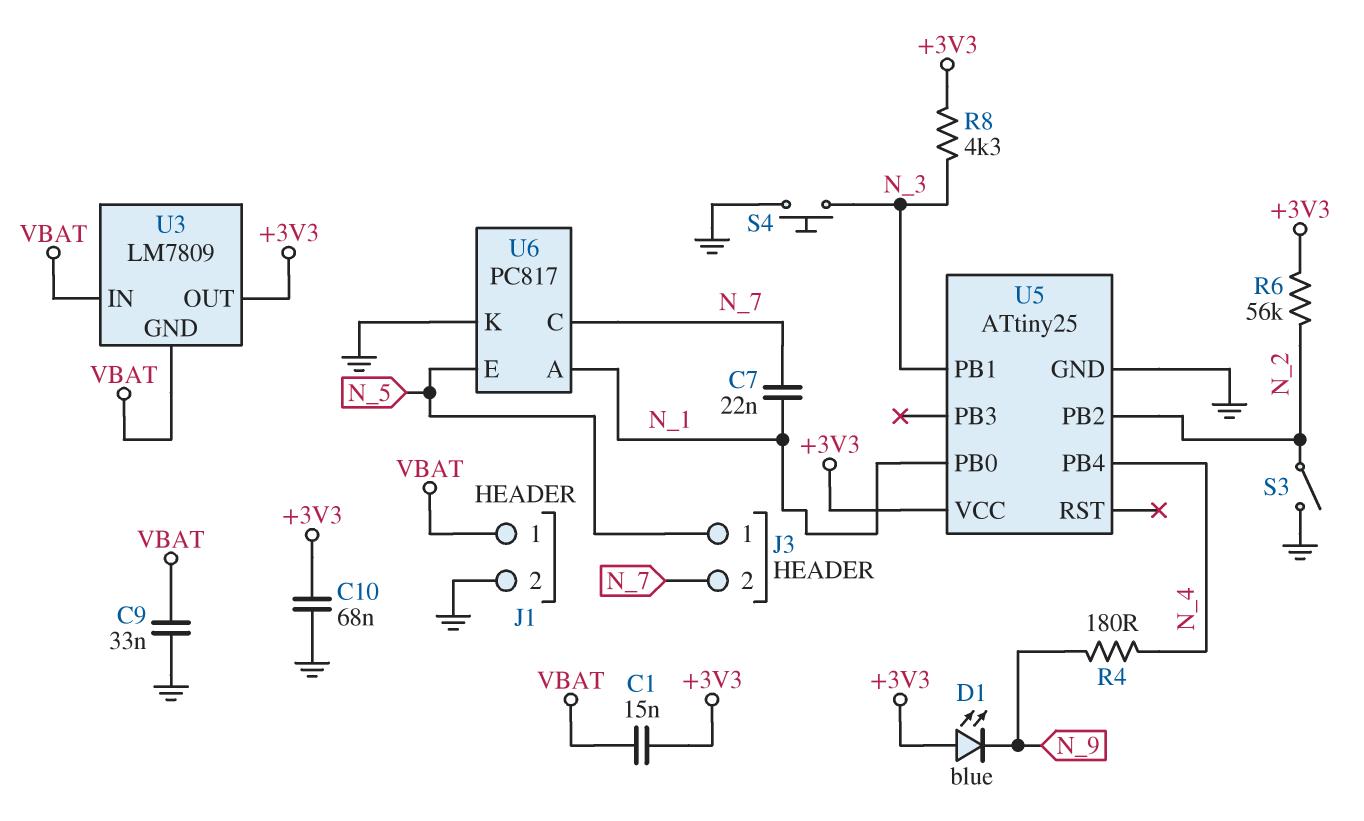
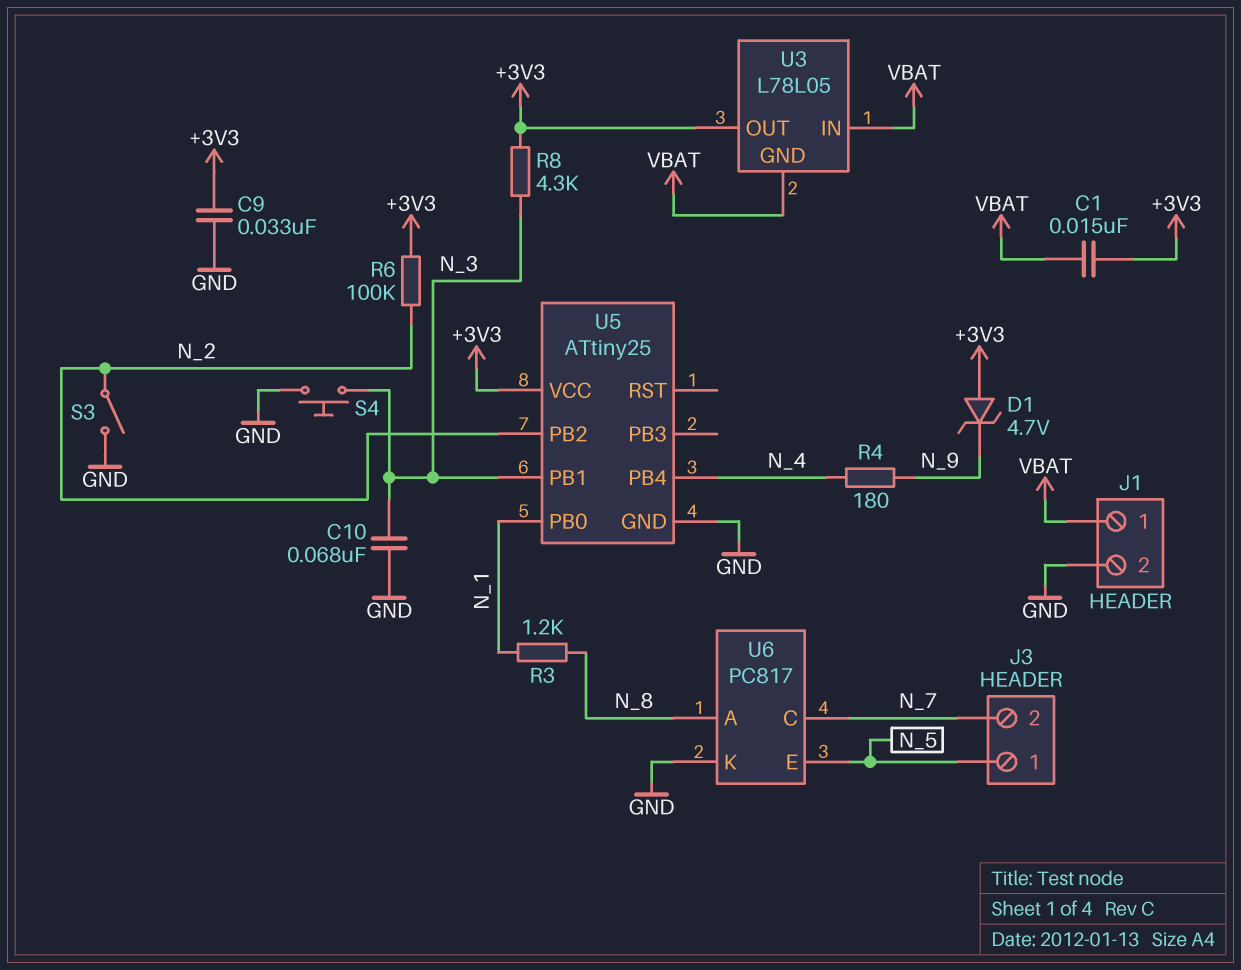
C7: 22nF (N_1, N_7) -> none
C9: 33nF (GND, VBAT) -> 33nF (+3V3, GND)
C10: 68nF (+3V3, GND) -> 68nF (GND, N_3)
D1: LED blue (A +3V3, K N_9) -> zener 4.7V (A +3V3, K N_9)
R3: none -> 1.2k (N_1, N_8)
R6: 56k (+3V3, N_2) -> 100k (+3V3, N_2)
U3: LM7809 -> L78L05
U6 pin A: N_1 -> N_8

